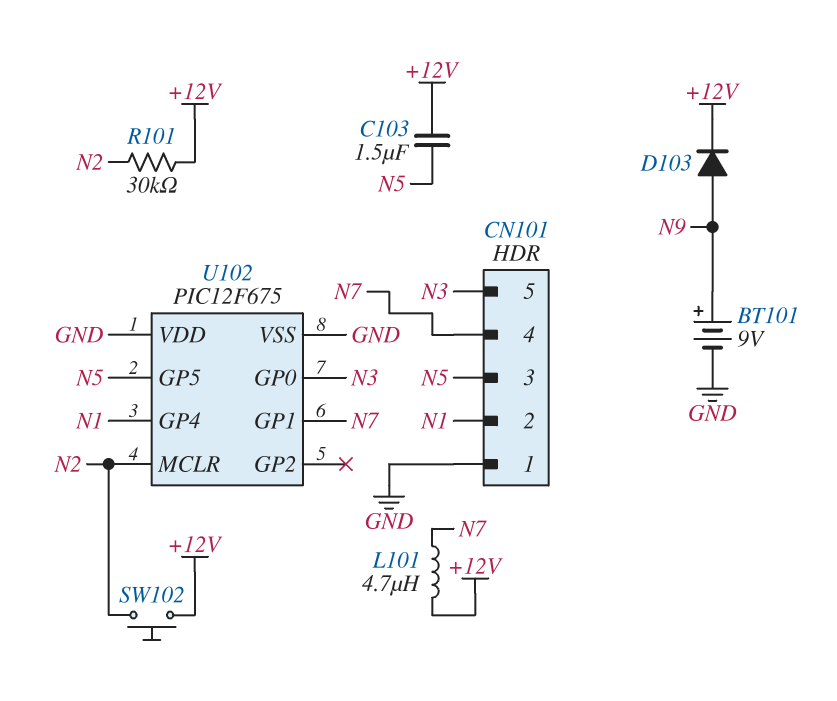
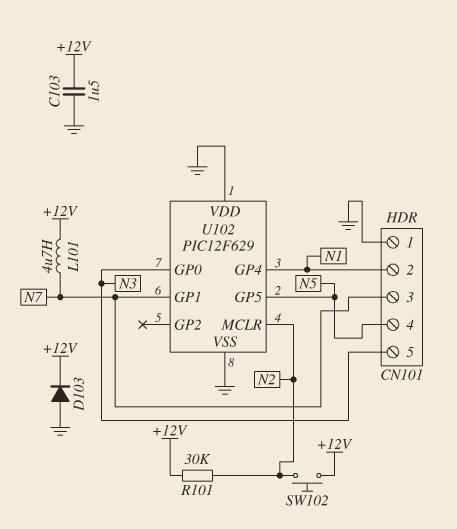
BT101: 9V (plus N9, minus GND) -> none
C103: 1.5uF (+12V, N5) -> 1.5uF (+12V, GND)
CN101 pin 3: N5 -> N7
CN101 pin 4: N7 -> N5
D103: diode (A N9, K +12V) -> diode (A GND, K +12V)
U102: PIC12F675 -> PIC12F629

